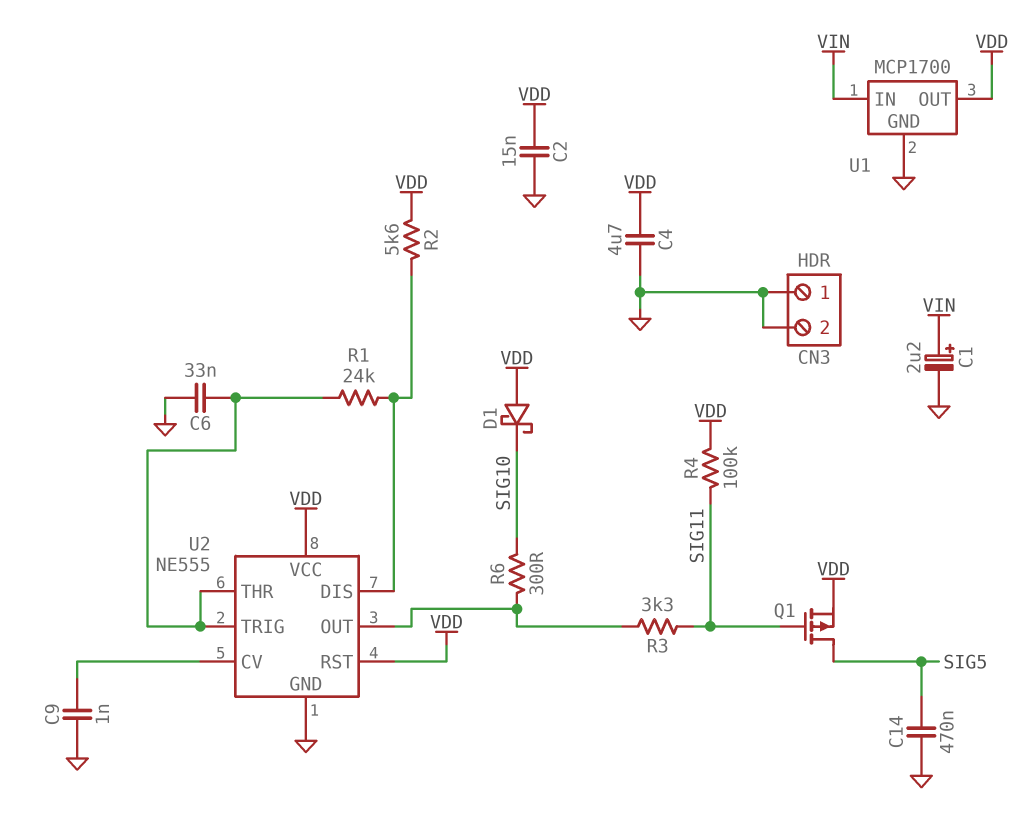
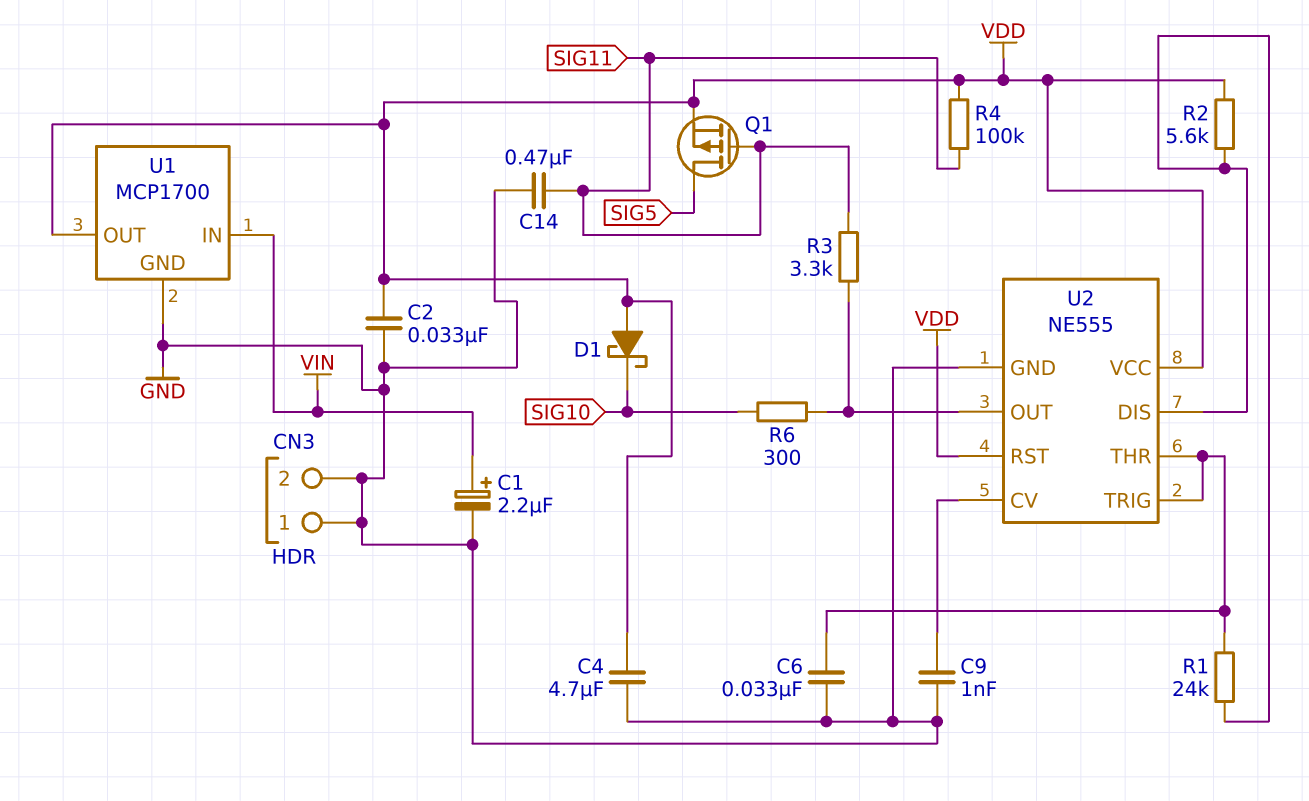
C2: 15nF (GND, VDD) -> 33nF (GND, VDD)
C14: 470nF (GND, SIG5) -> 470nF (GND, SIG11)

